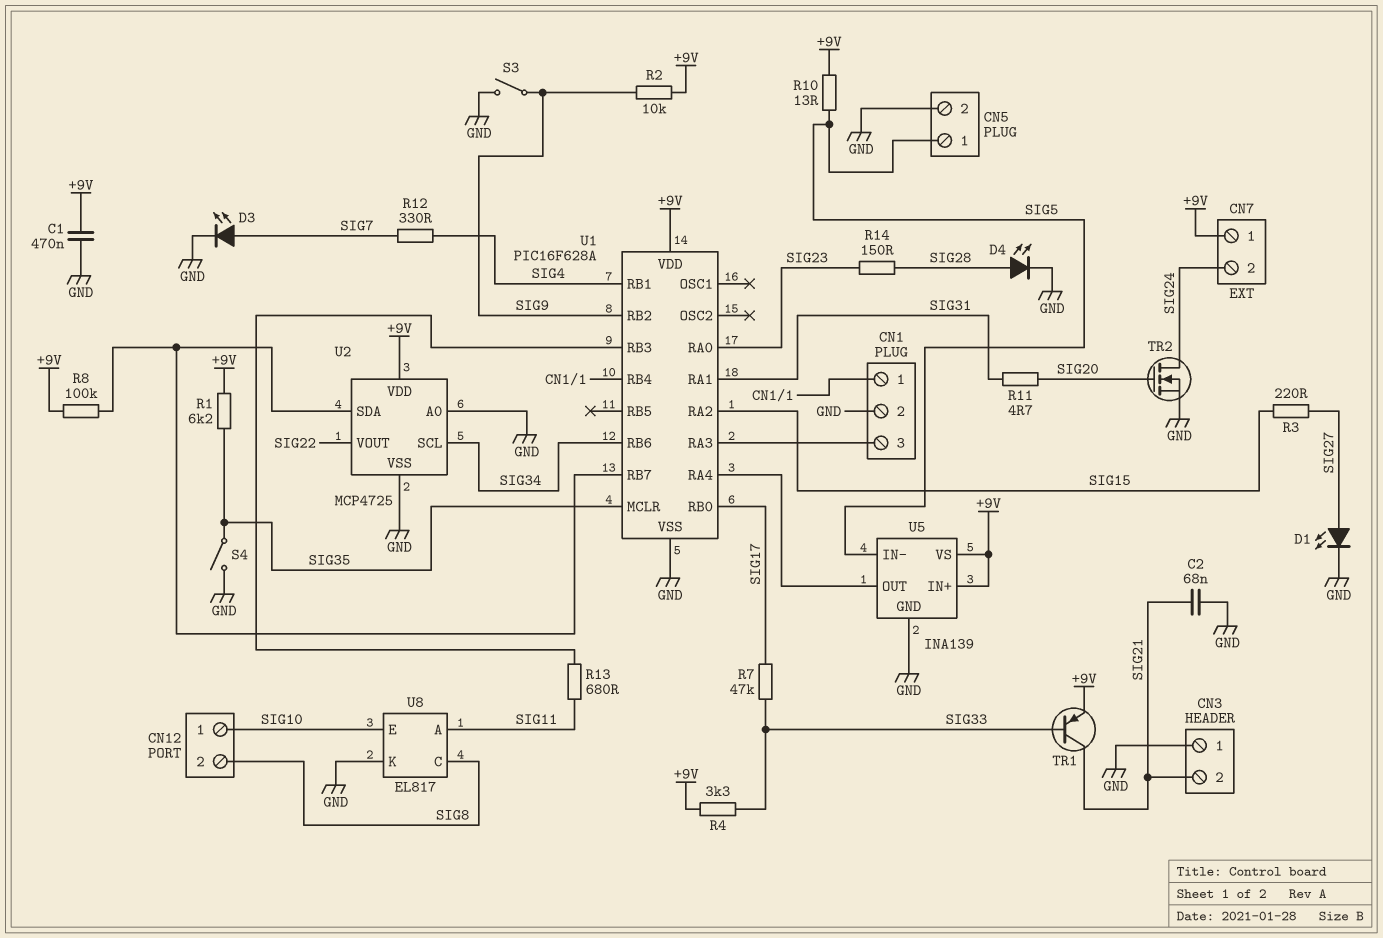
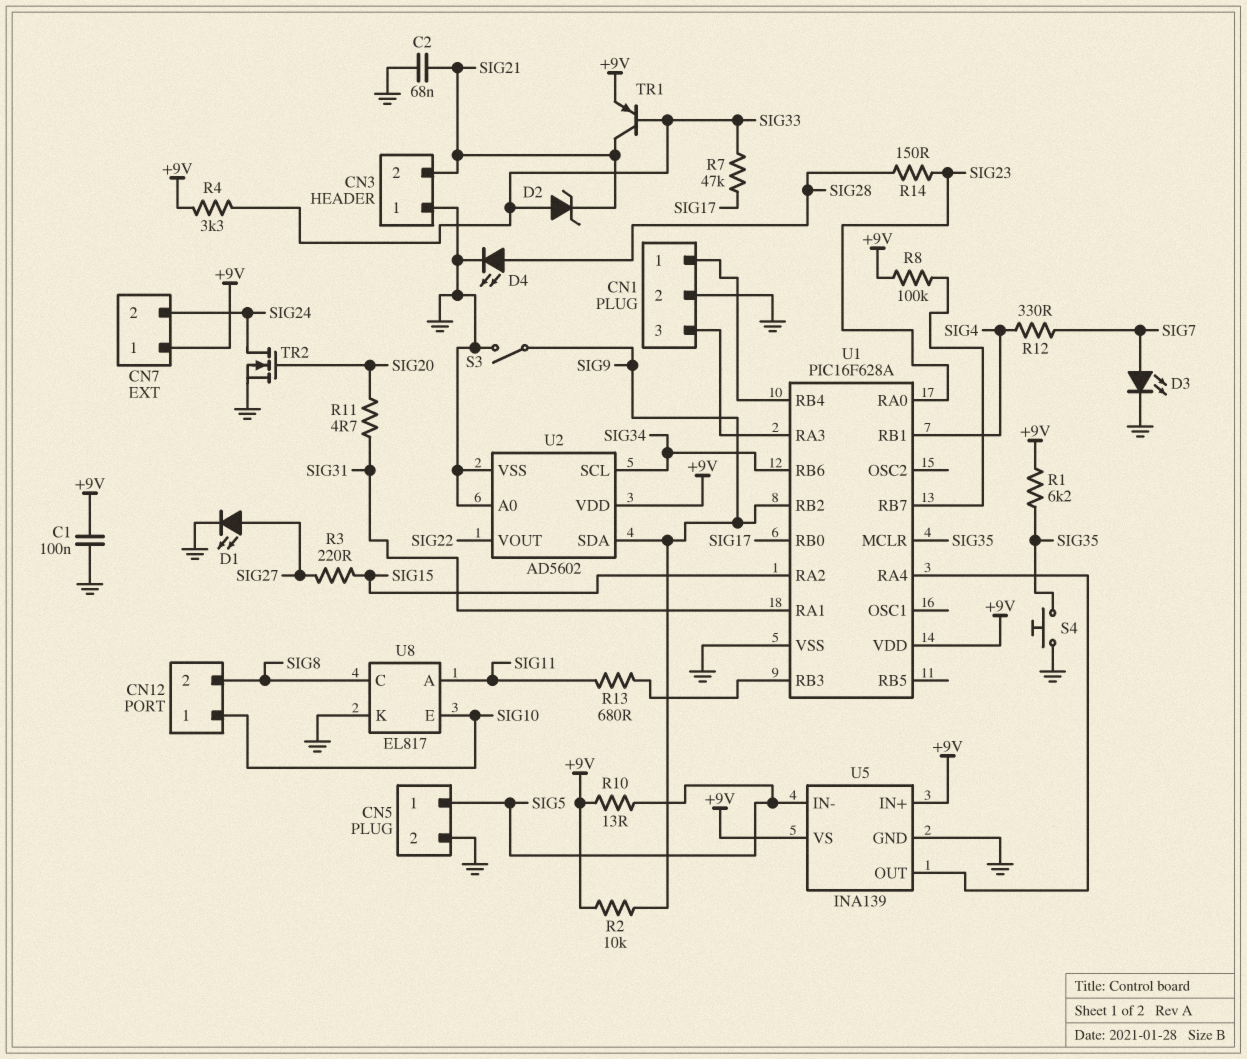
C1: 470nF (+9V, GND) -> 100nF (+9V, GND)
D2: none -> zener (A SIG33, K SIG21)
S4: switch (GND, SIG35) -> button (GND, SIG35)
U2: MCP4725 -> AD5602
U2 pin SDA: U1/RB7 -> SIG9

